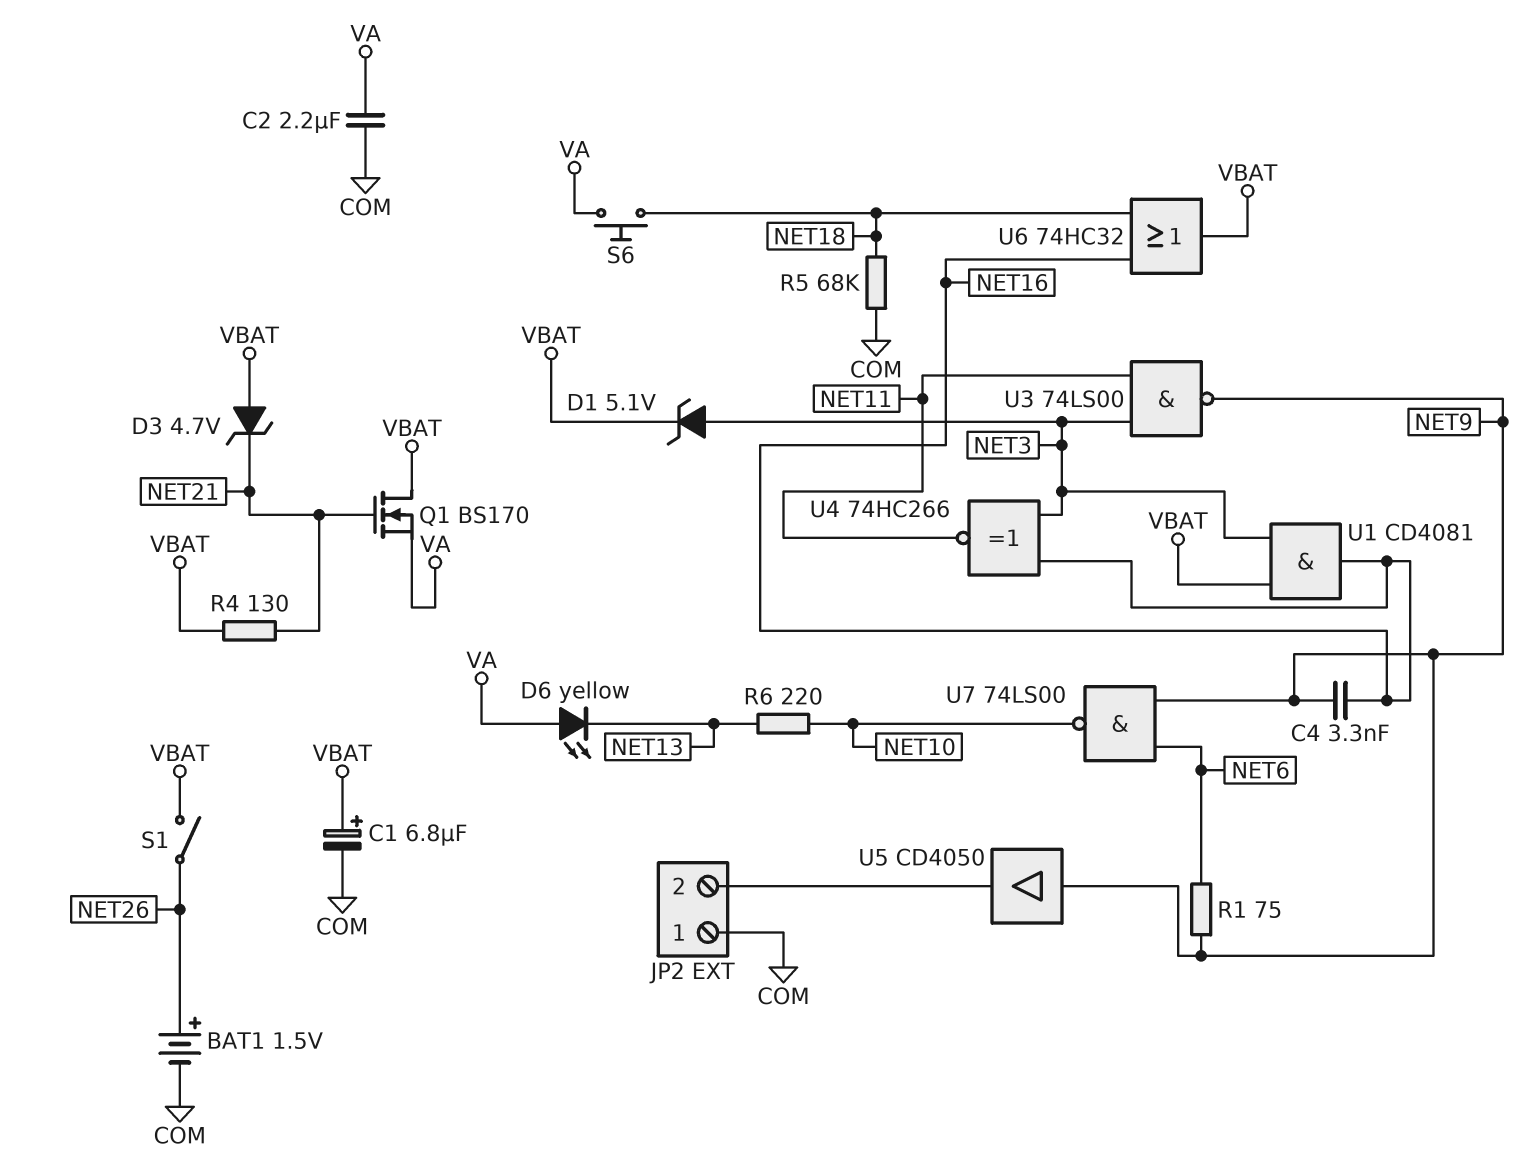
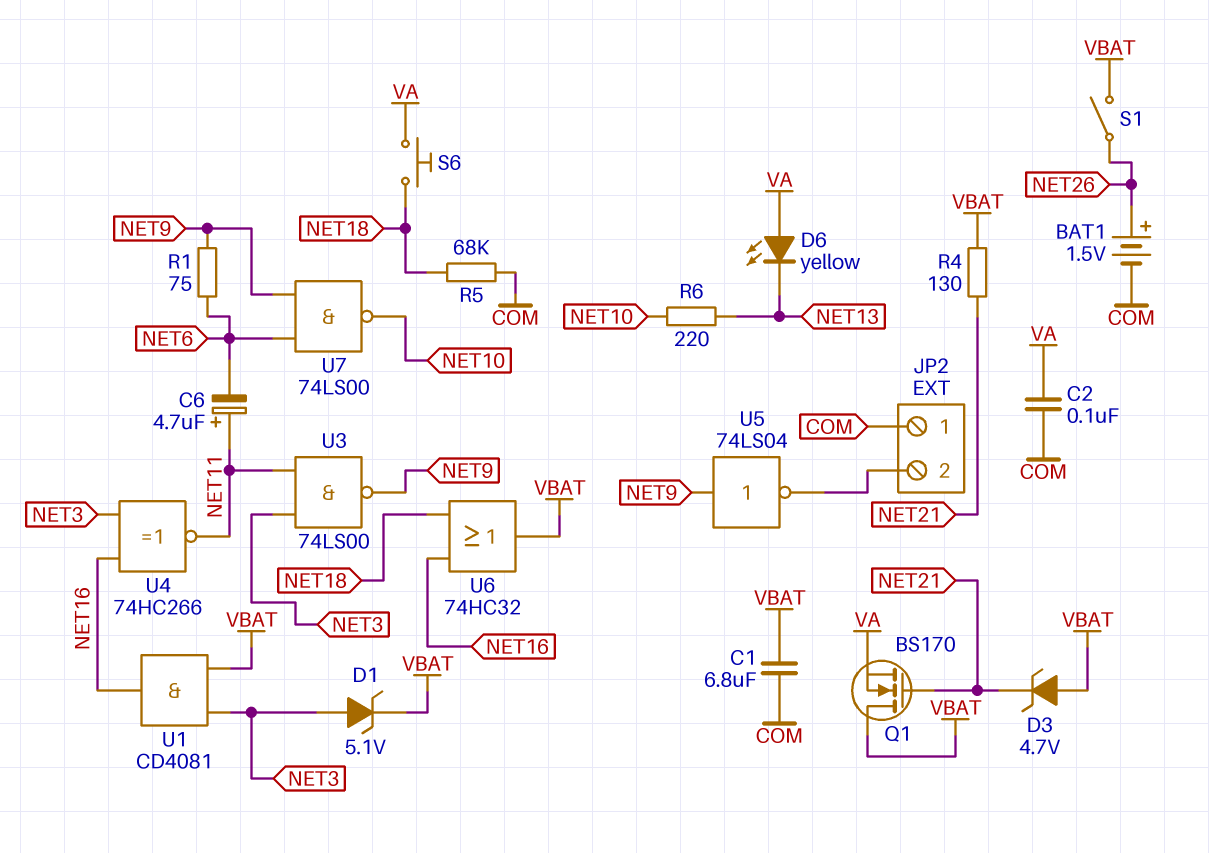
C1: 6.8uF (plus VBAT, minus COM) -> 6.8uF (COM, VBAT)
C2: 2.2uF (COM, VA) -> 100nF (COM, VA)
C4: 3.3nF (NET9, NET16) -> none
C6: none -> 4.7uF (plus NET11, minus NET6)
U5: buffer CD4050 (in NET9, out JP2/2) -> NOT 74LS04 (in NET9, out JP2/2)

